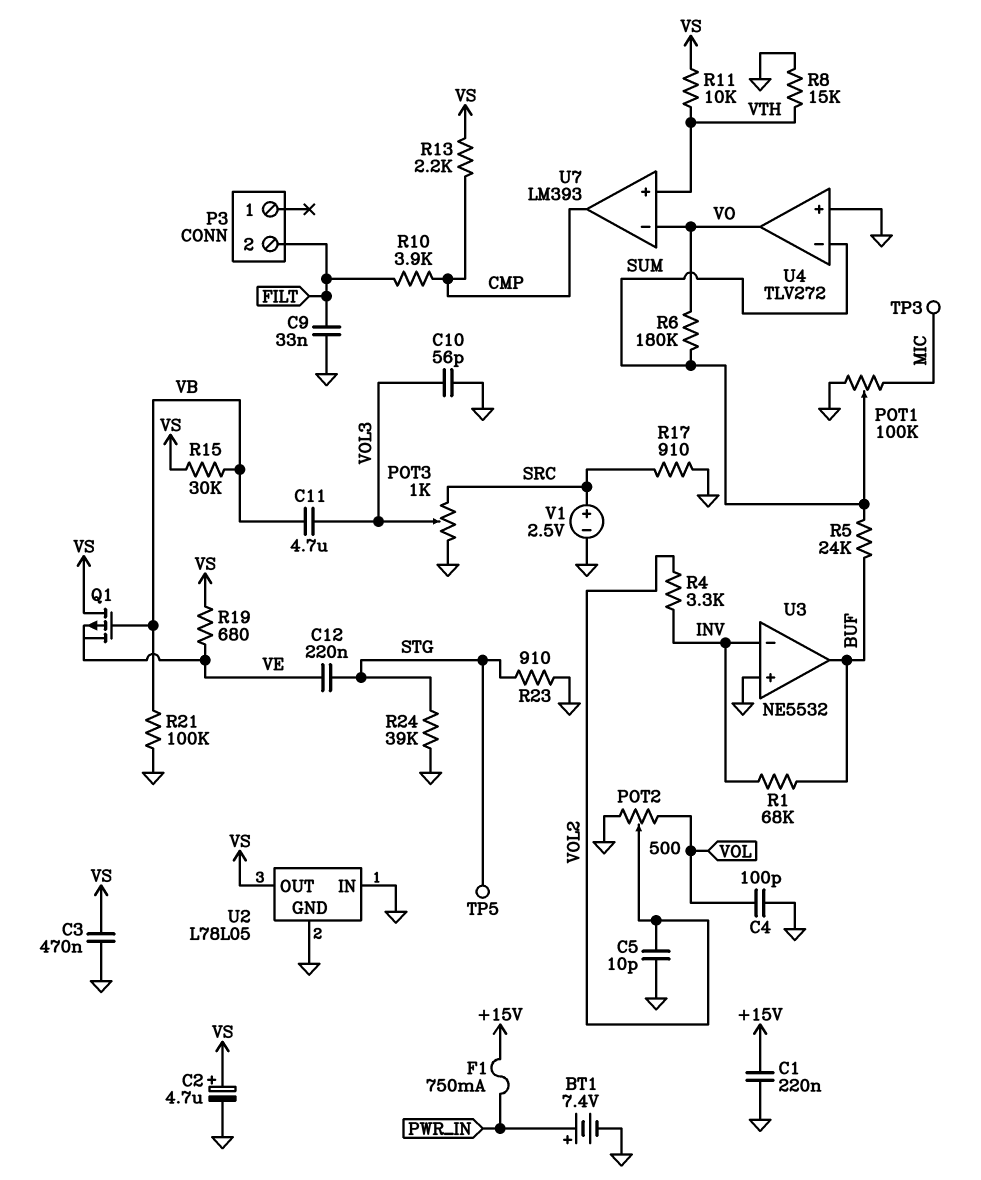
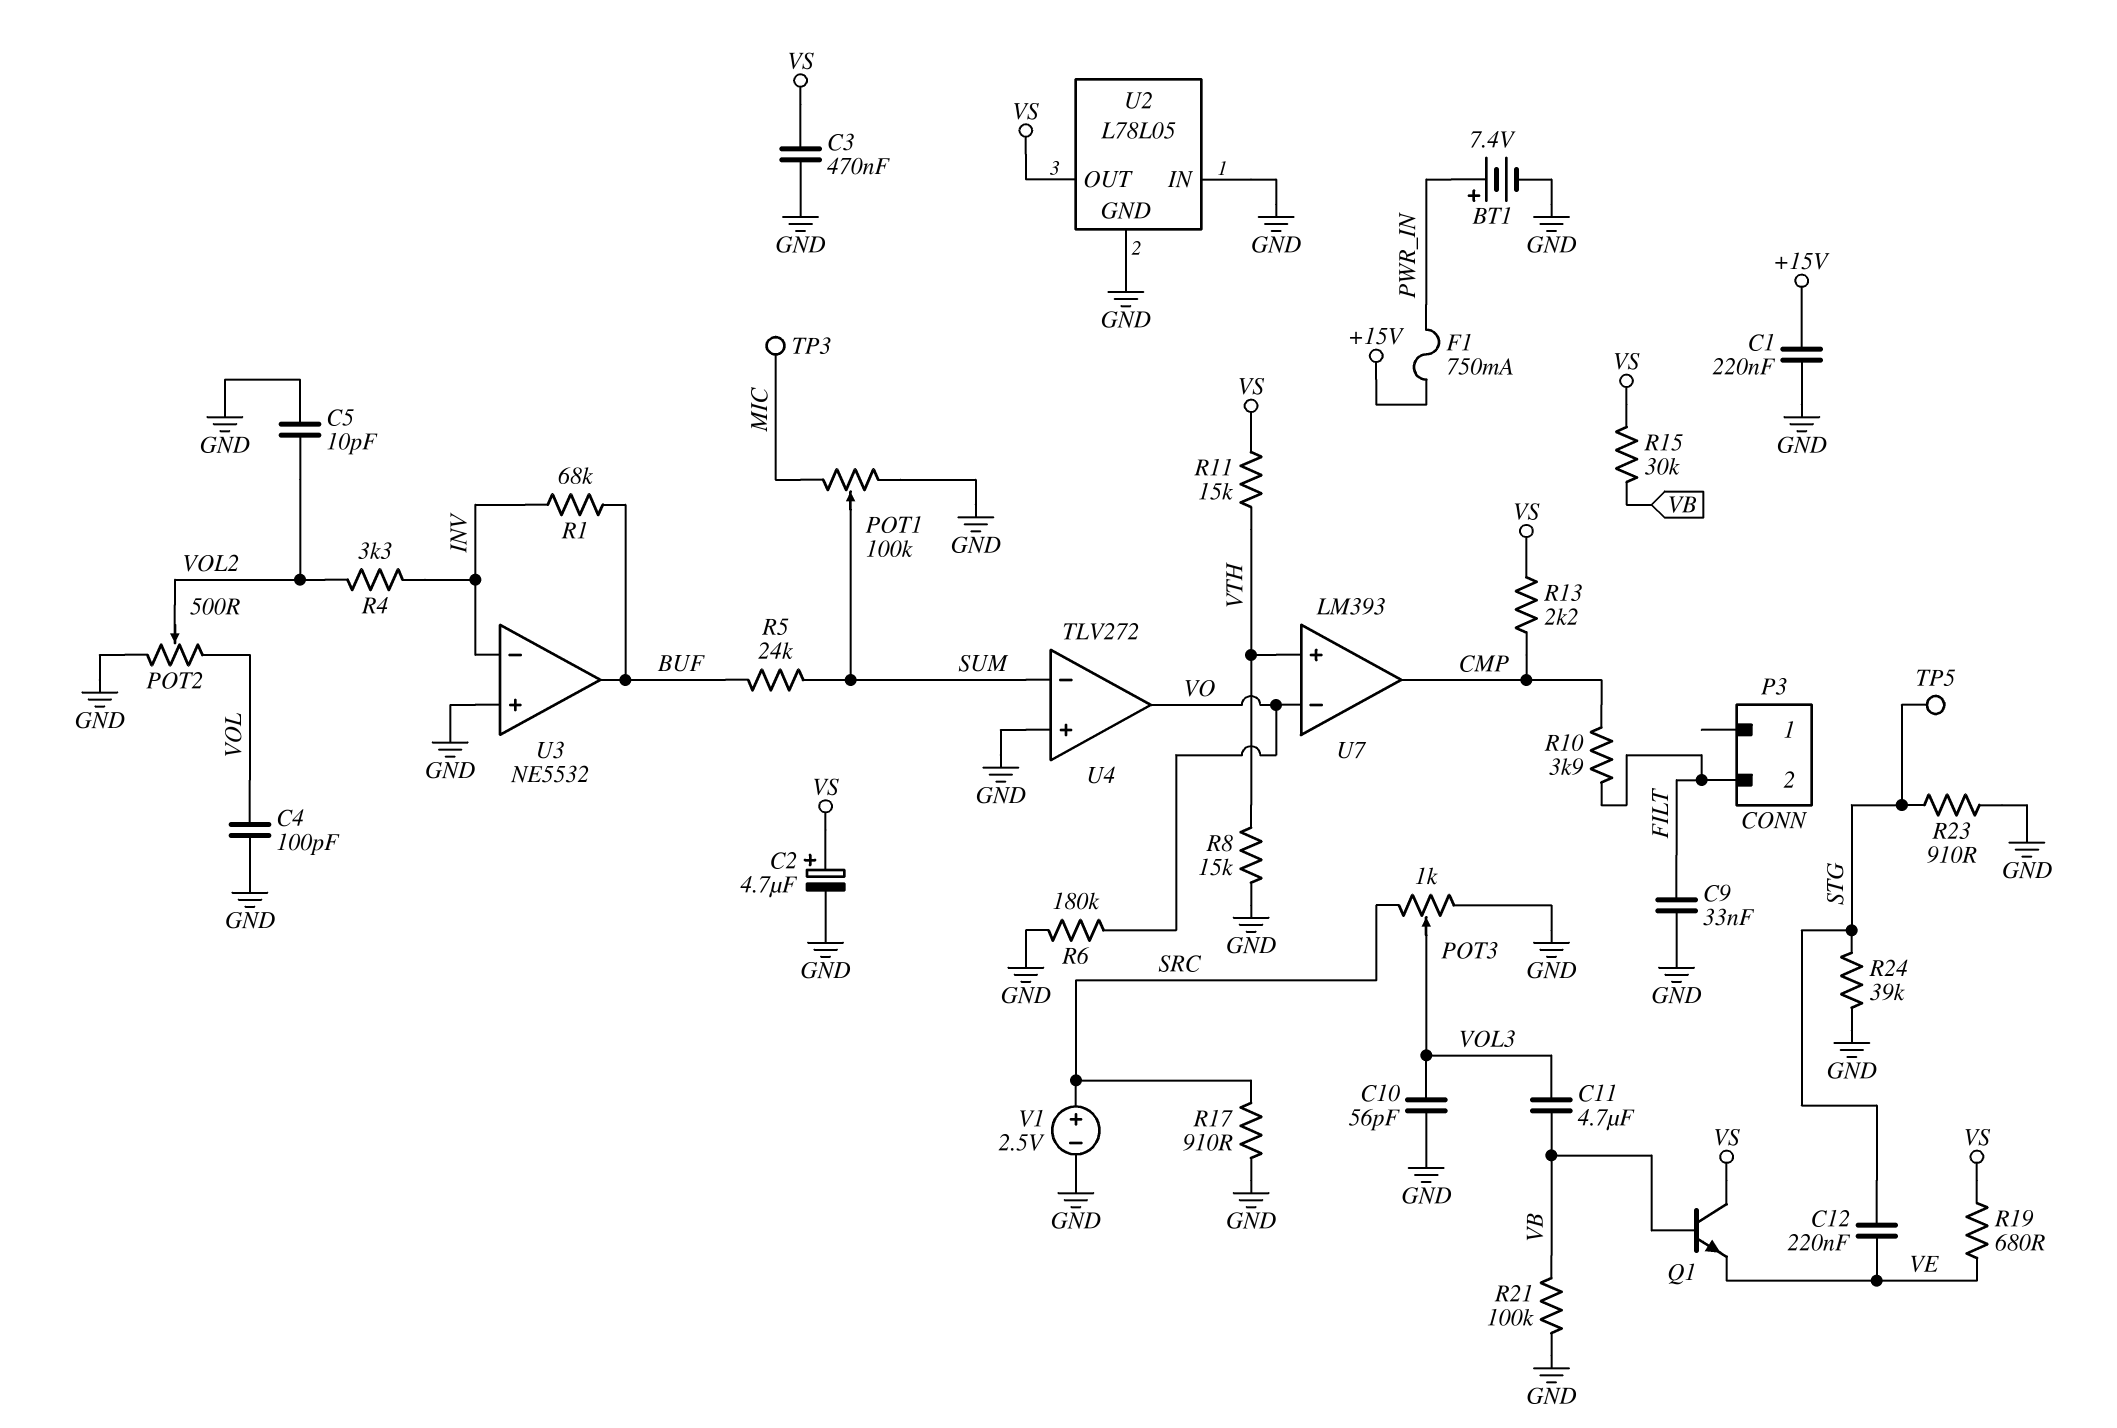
Q1: PMOS (G VB, D VS, S VE) -> NPN (B VB, C VS, E VE)
R6: 180k (SUM, VO) -> 180k (GND, VO)
R11: 10k (VS, VTH) -> 15k (VS, VTH)

